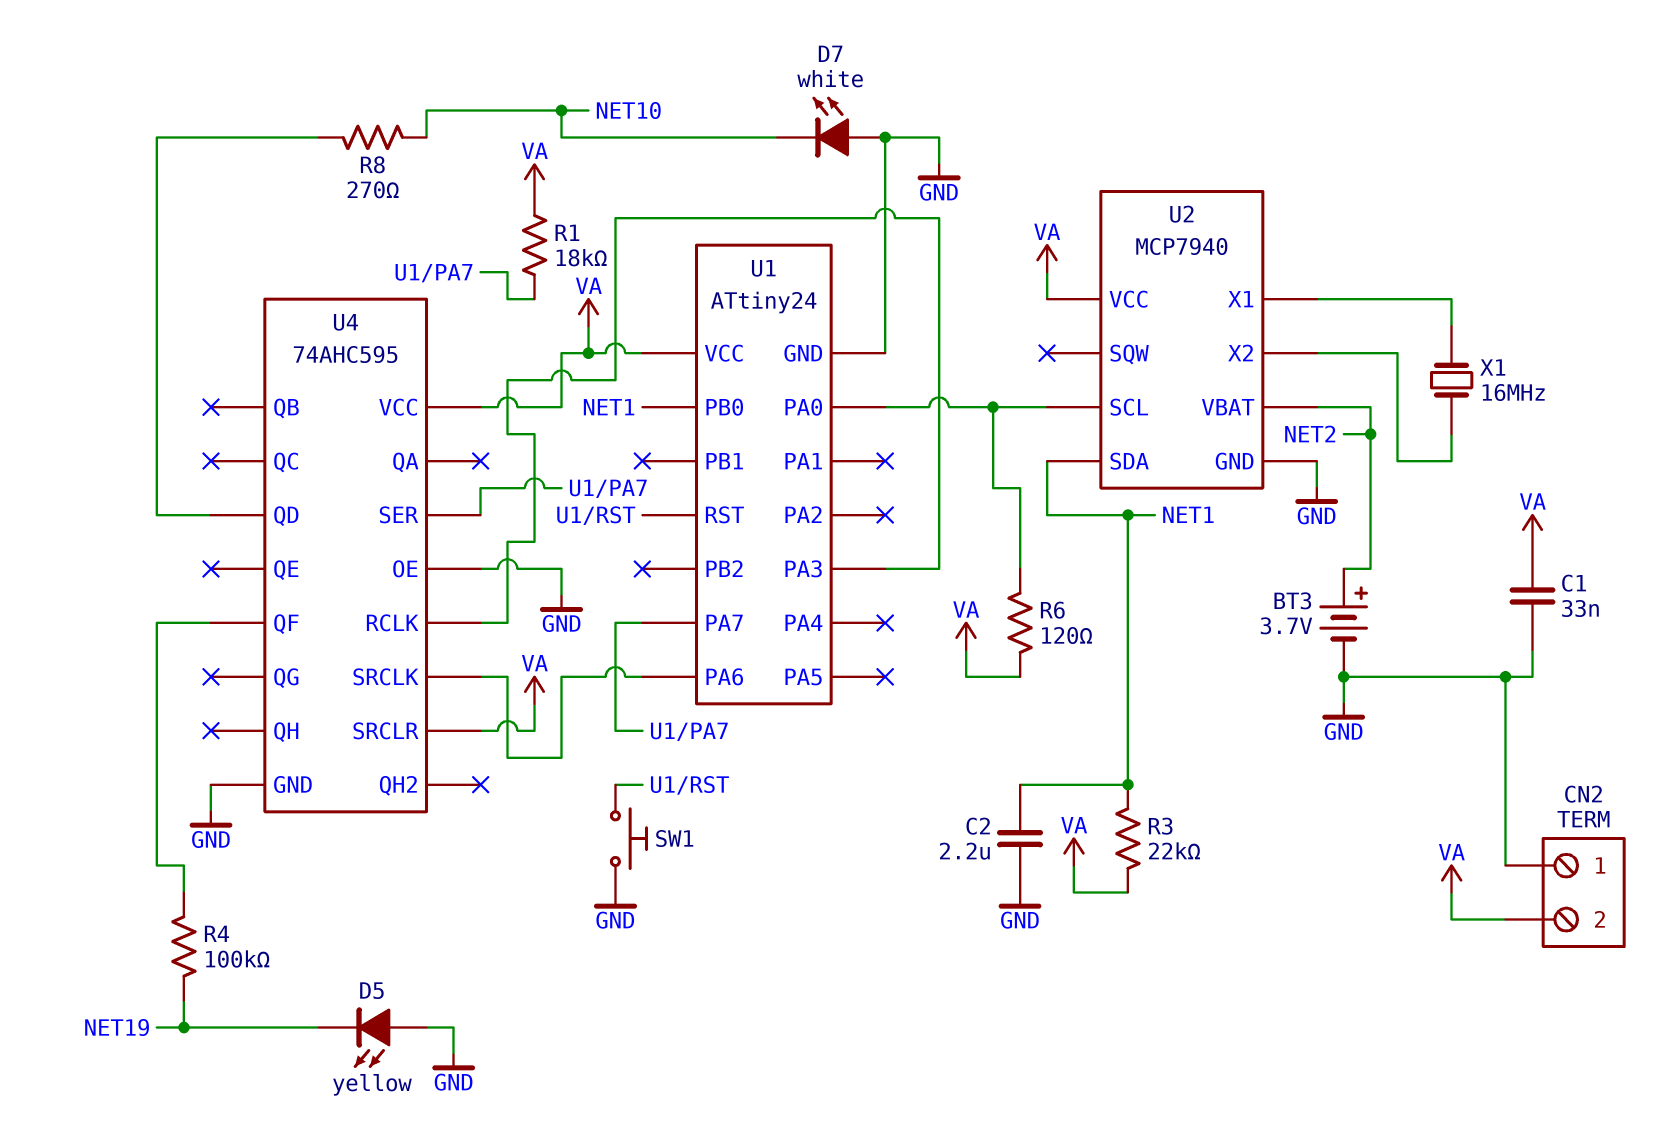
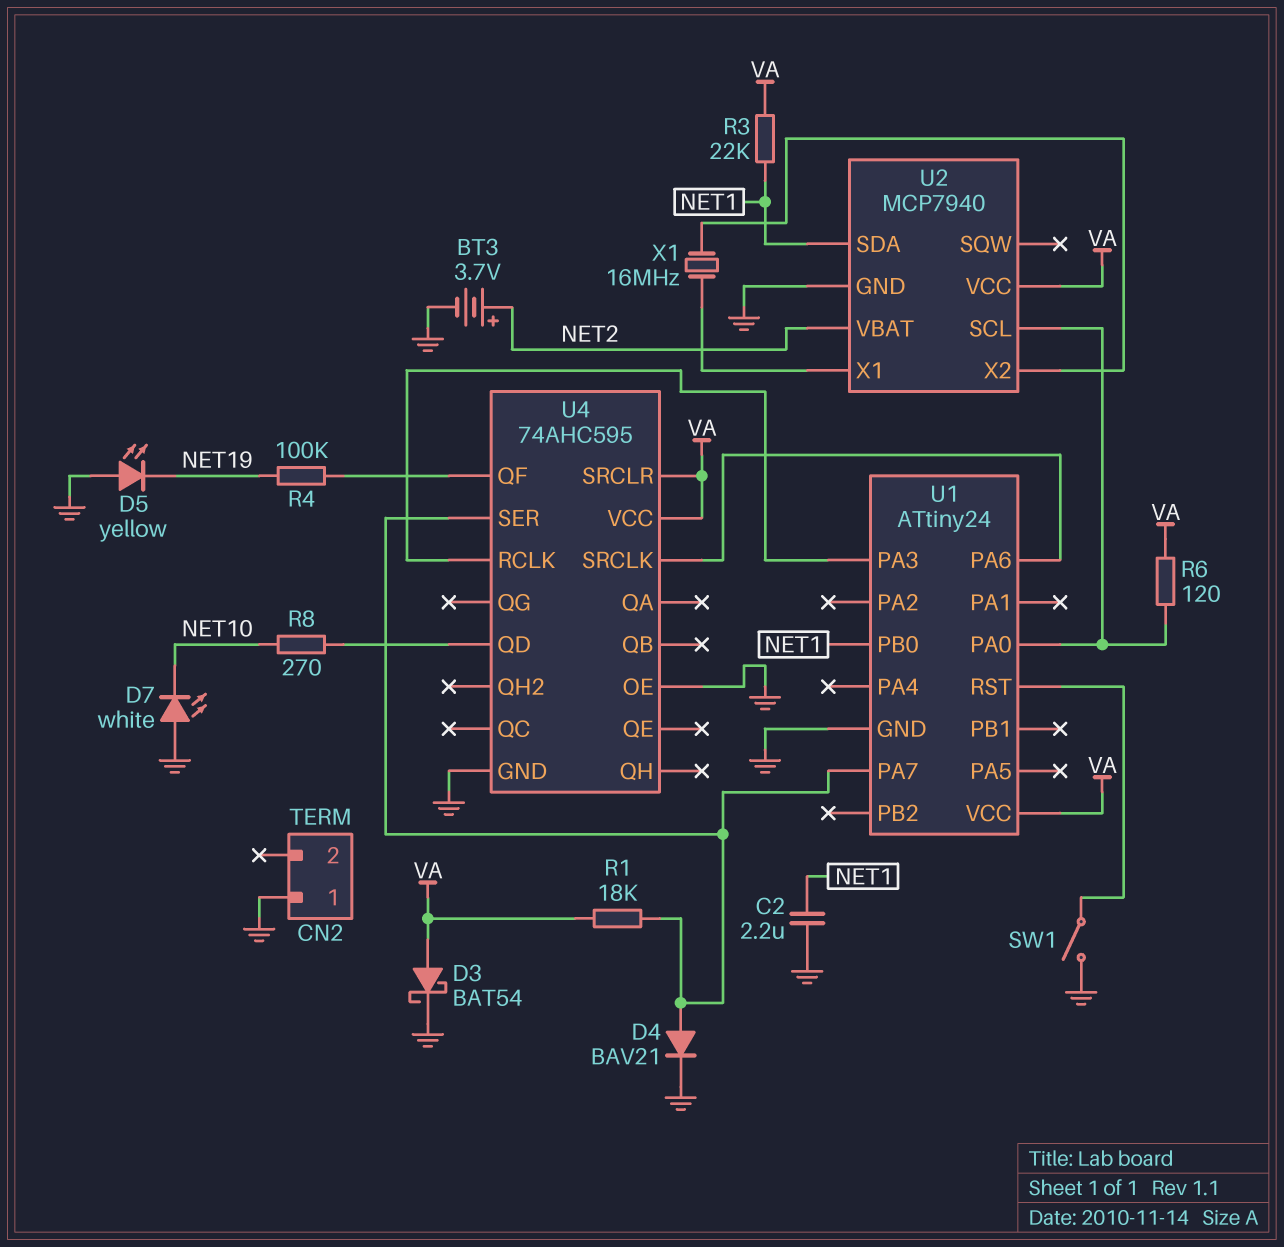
C1: 33nF (GND, VA) -> none
CN2 pin 2: VA -> none
D3: none -> schottky BAT54 (A VA, K GND)
D4: none -> diode BAV21 (A U1/PA7, K GND)
SW1: button (GND, U1/RST) -> switch (GND, U1/RST)

